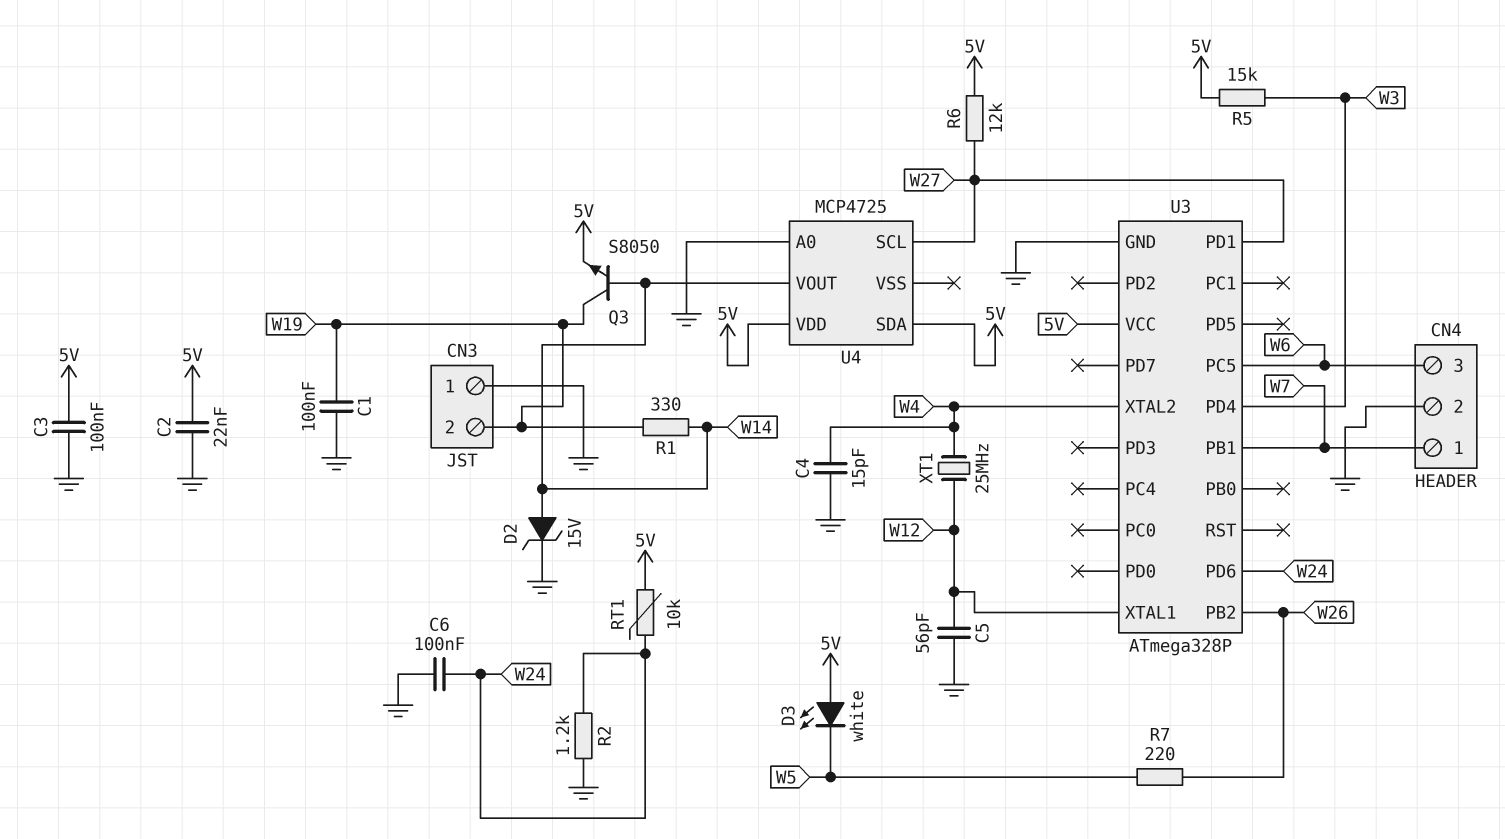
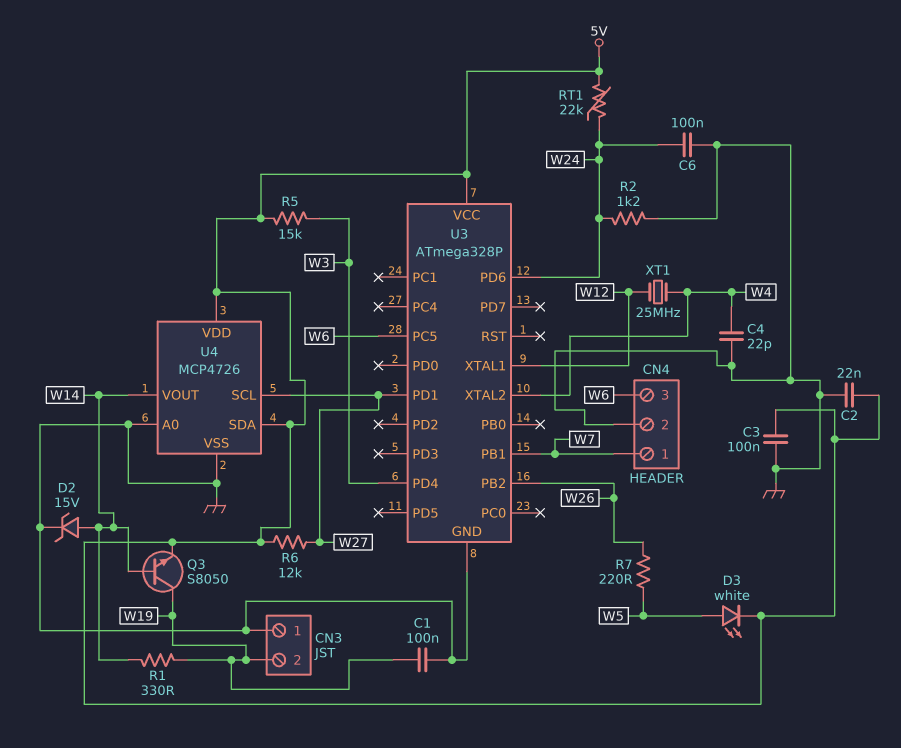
C4: 15pF (GND, W4) -> 22pF (GND, W4)
C5: 56pF (GND, W12) -> none
D3: LED white (A 5V, K W5) -> LED white (A W5, K 5V)
RT1: 10k (5V, W24) -> 22k (5V, W24)
U4: MCP4725 -> MCP4726
U4 pin VSS: none -> GND

